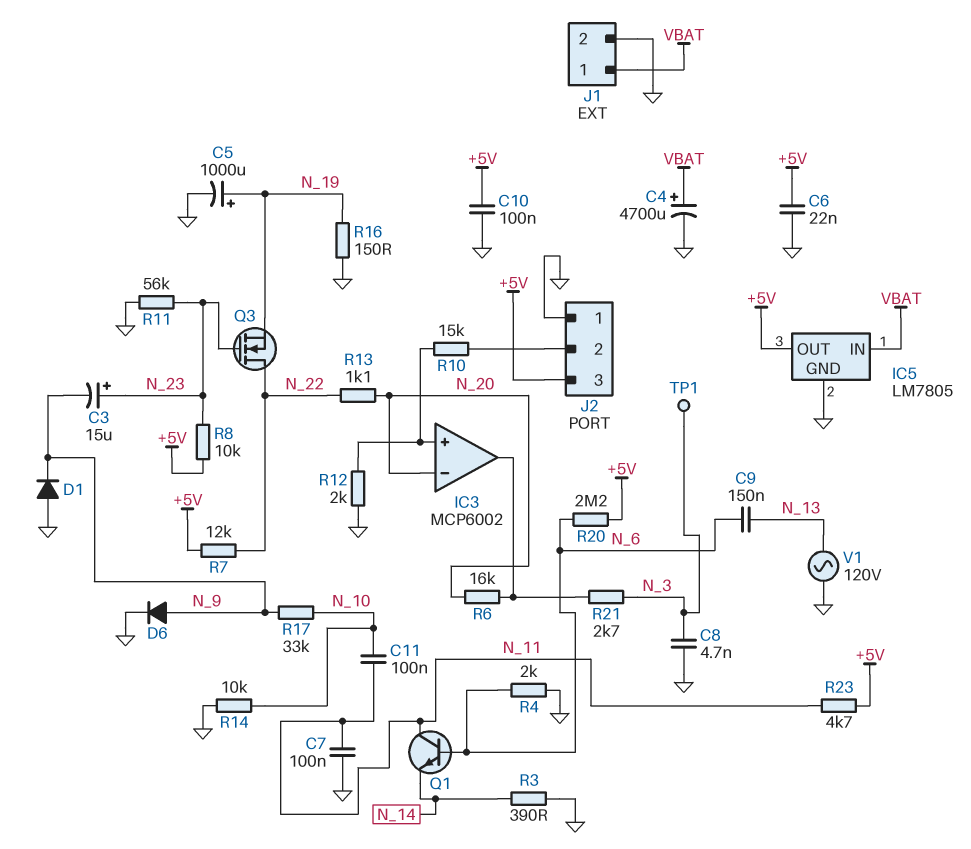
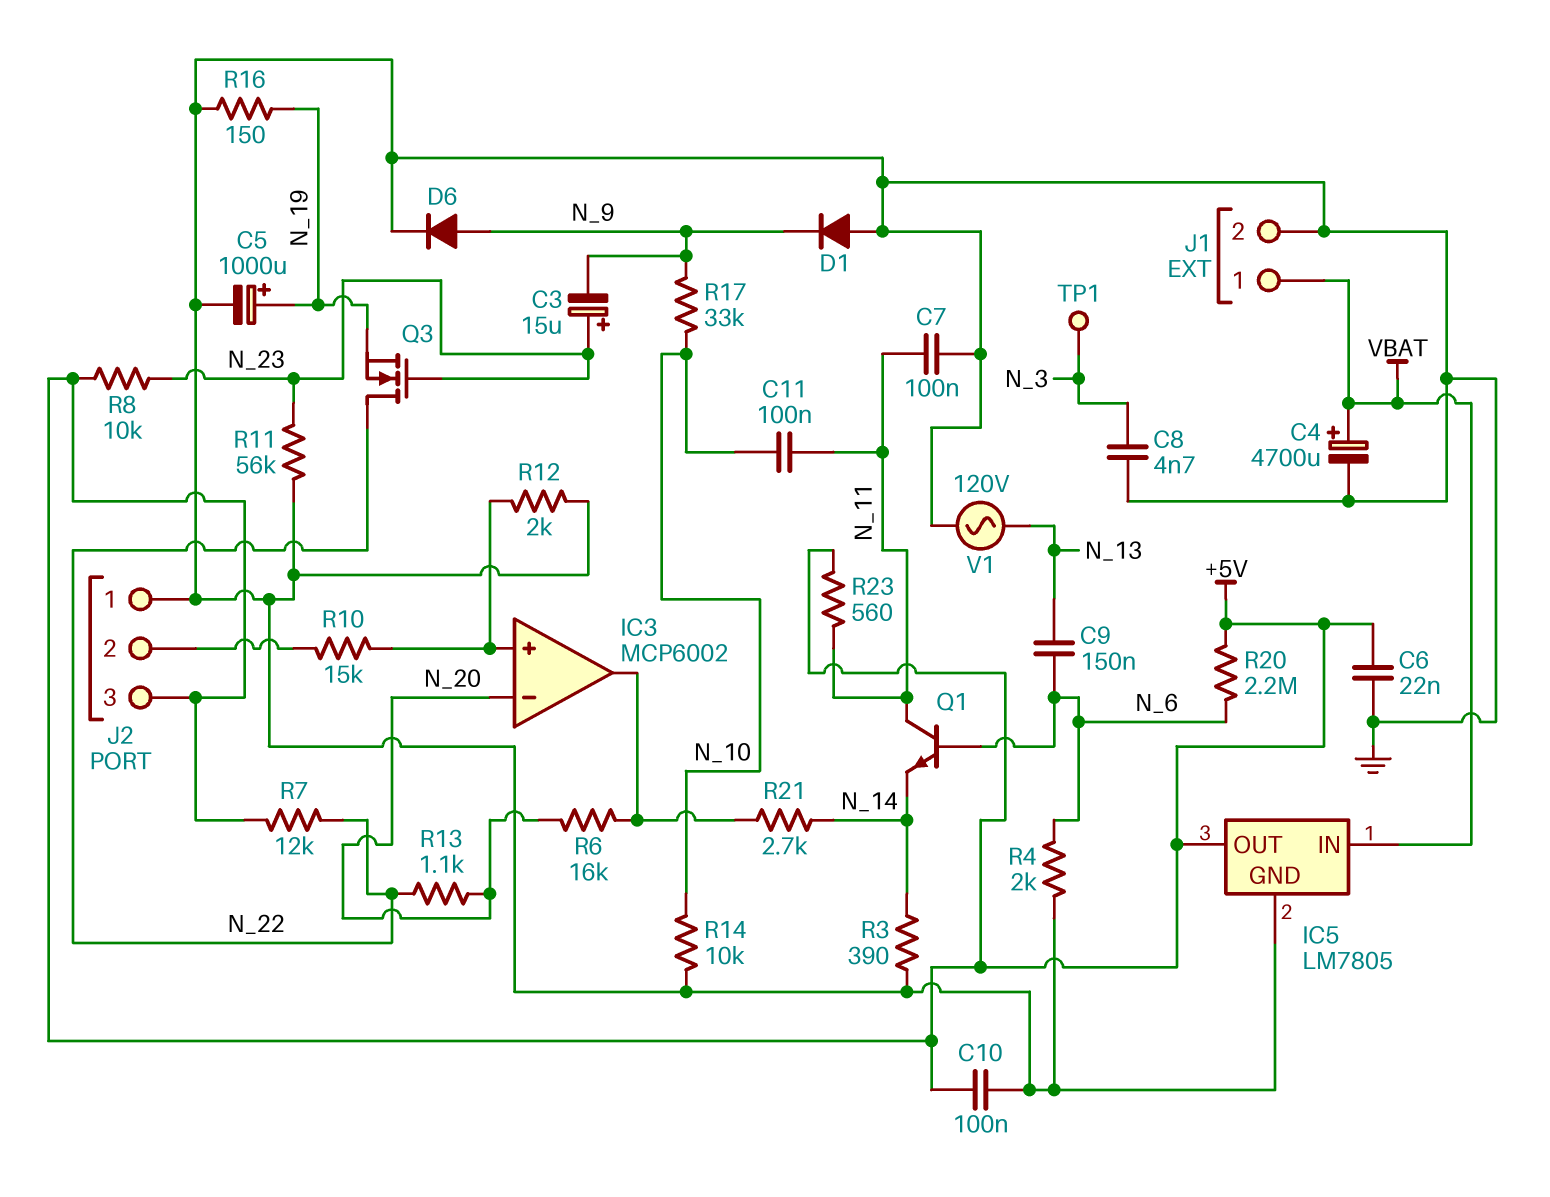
R21: 2.7k (IC3/out, N_3) -> 2.7k (IC3/out, N_14)
R23: 4.7k (+5V, N_11) -> 560 (+5V, N_11)

